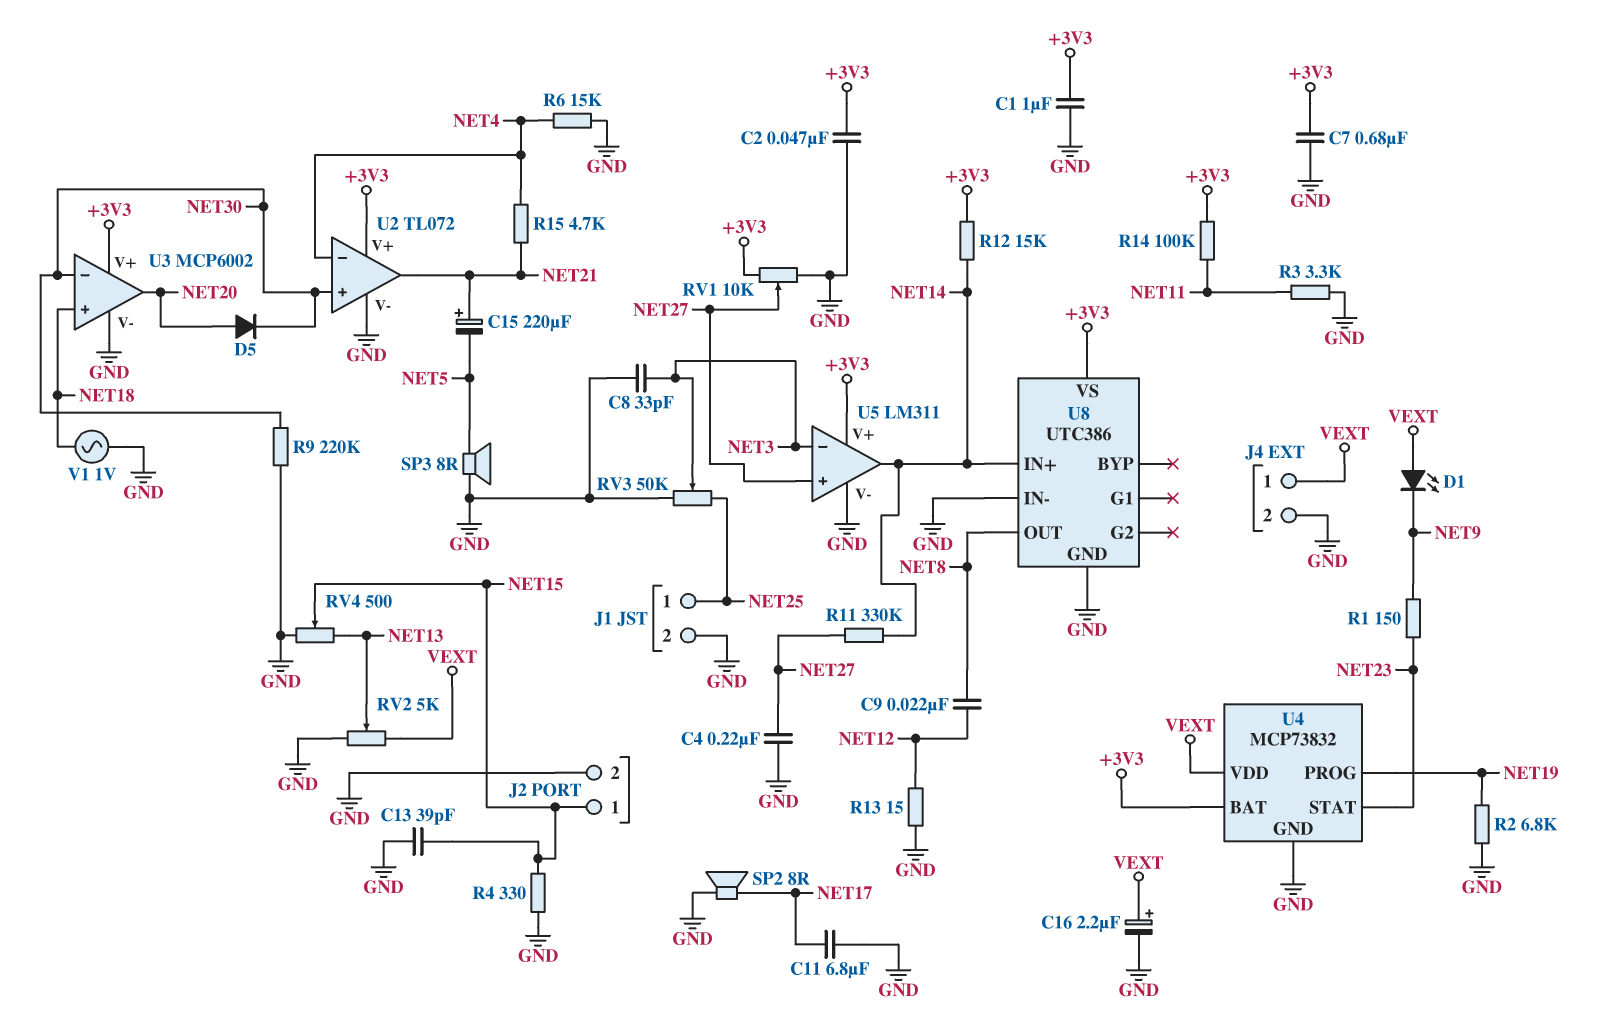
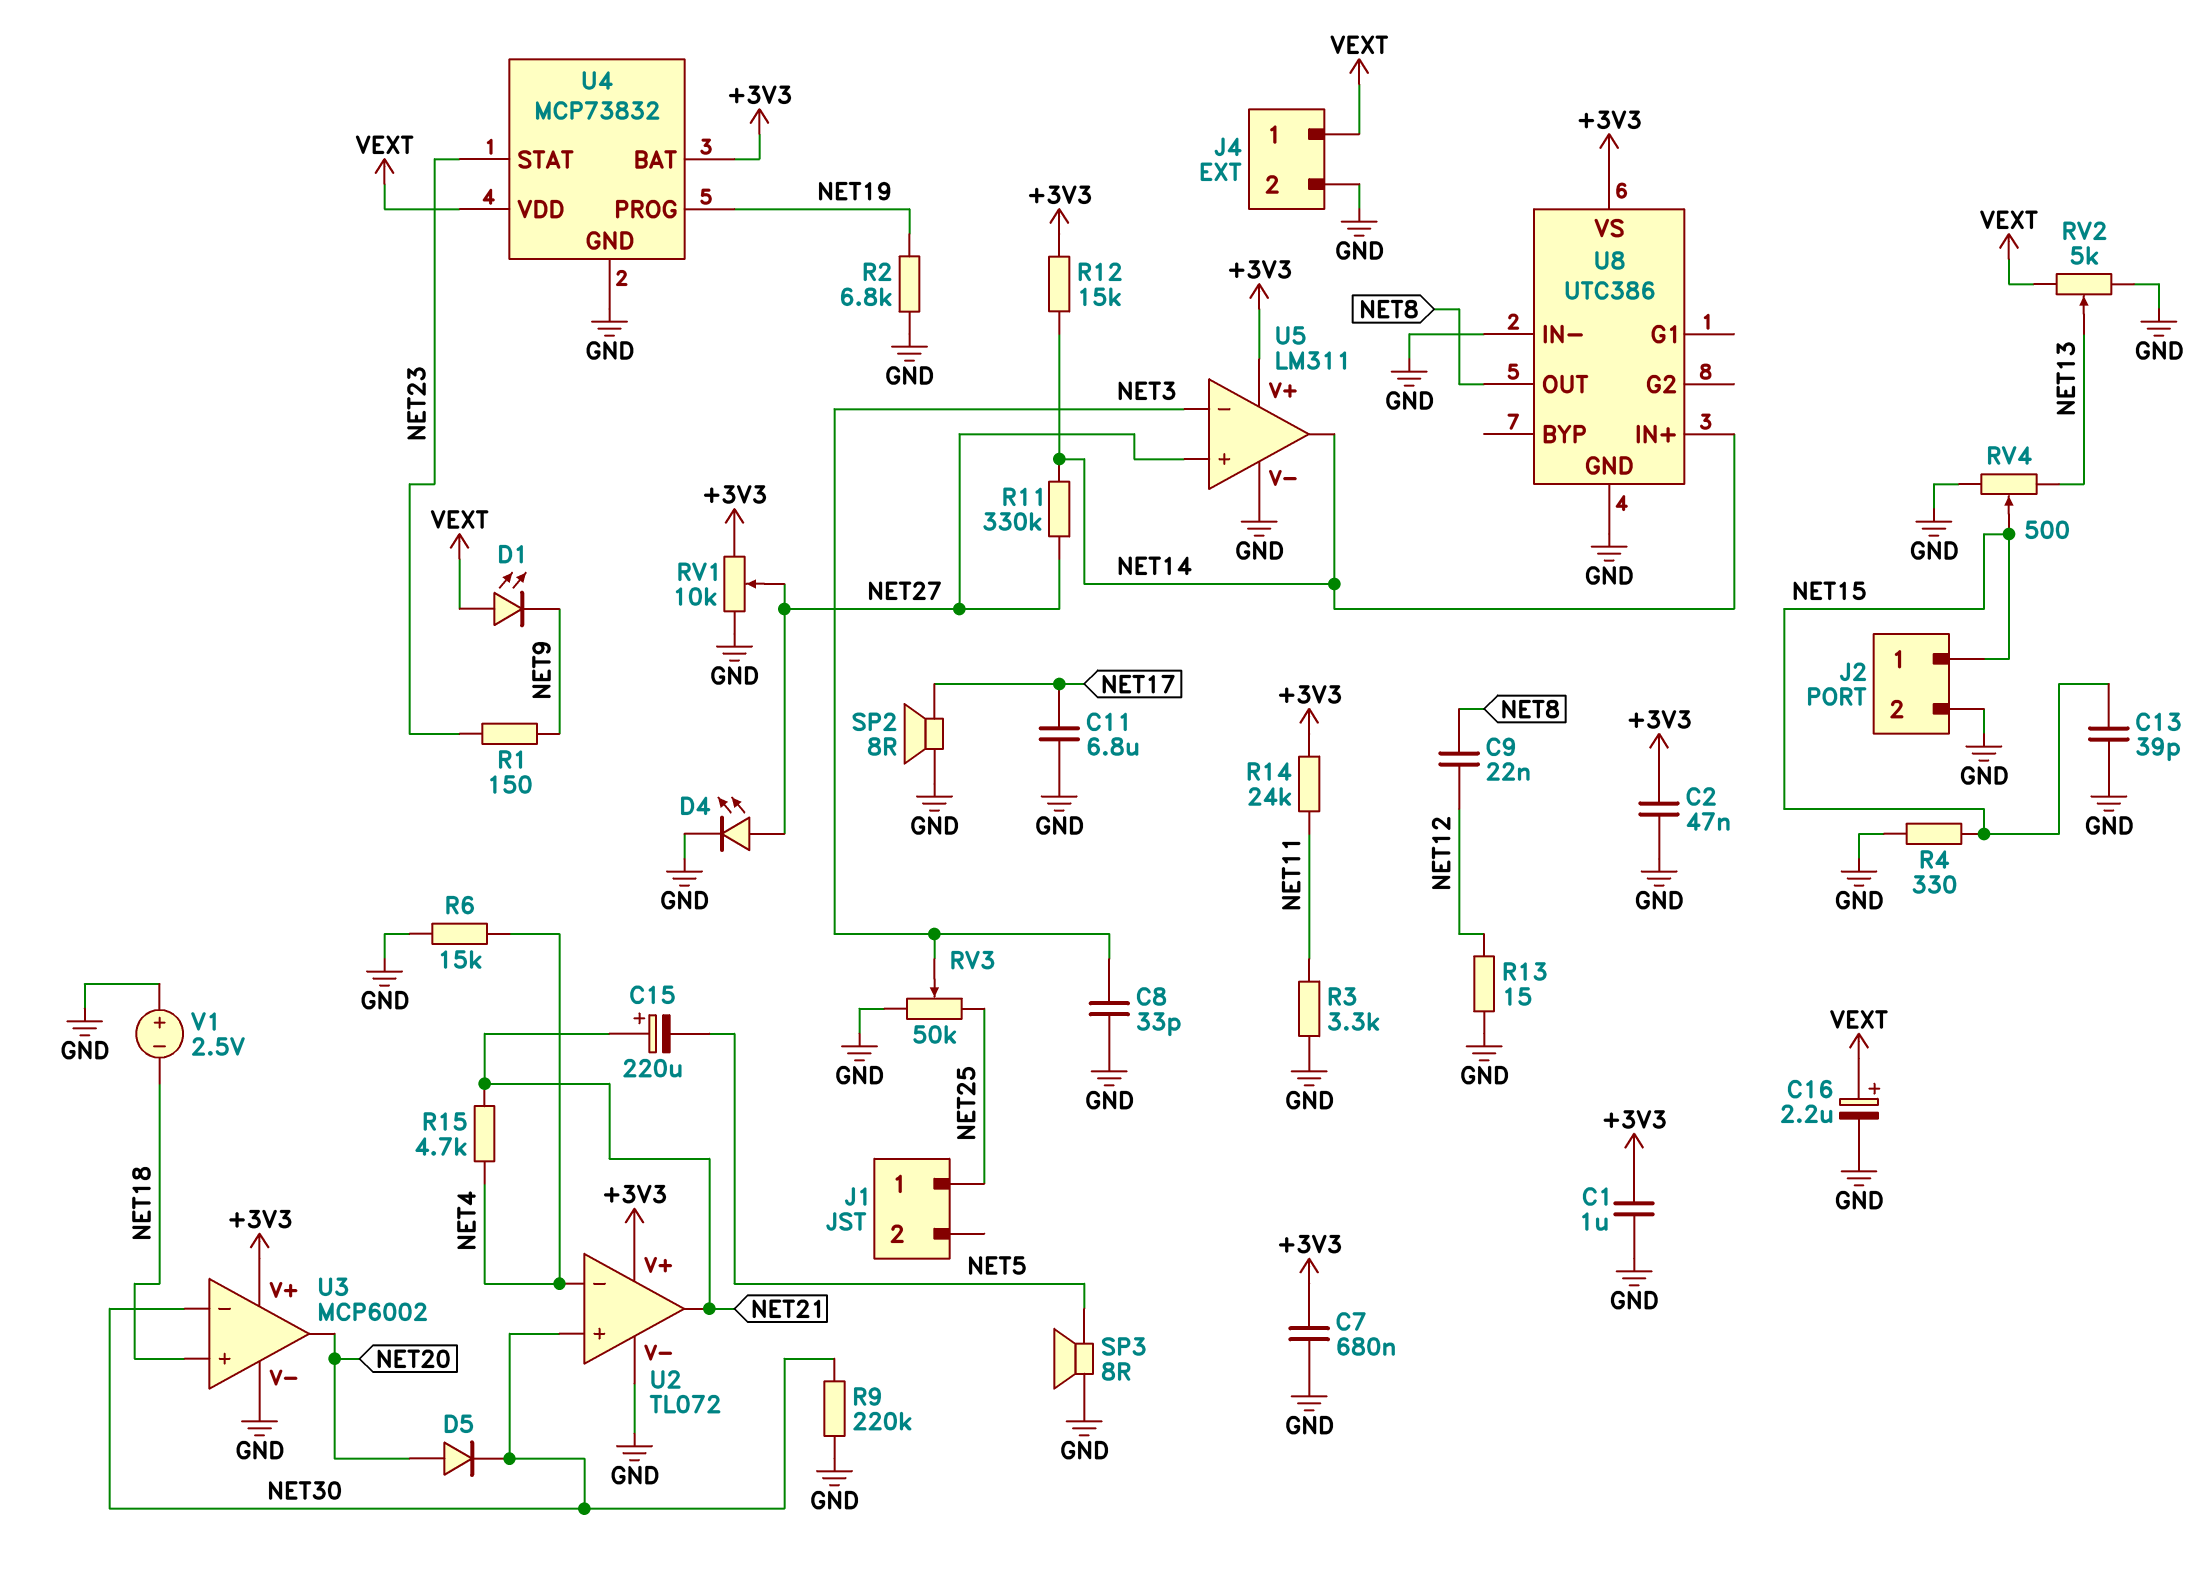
C4: 220nF (GND, NET27) -> none
D4: none -> LED (A NET27, K GND)
J1 pin 2: GND -> none
R14: 100k (+3V3, NET11) -> 24k (+3V3, NET11)
V1: AC 1V (GND, NET18) -> 2.5V (plus GND, minus NET18)

